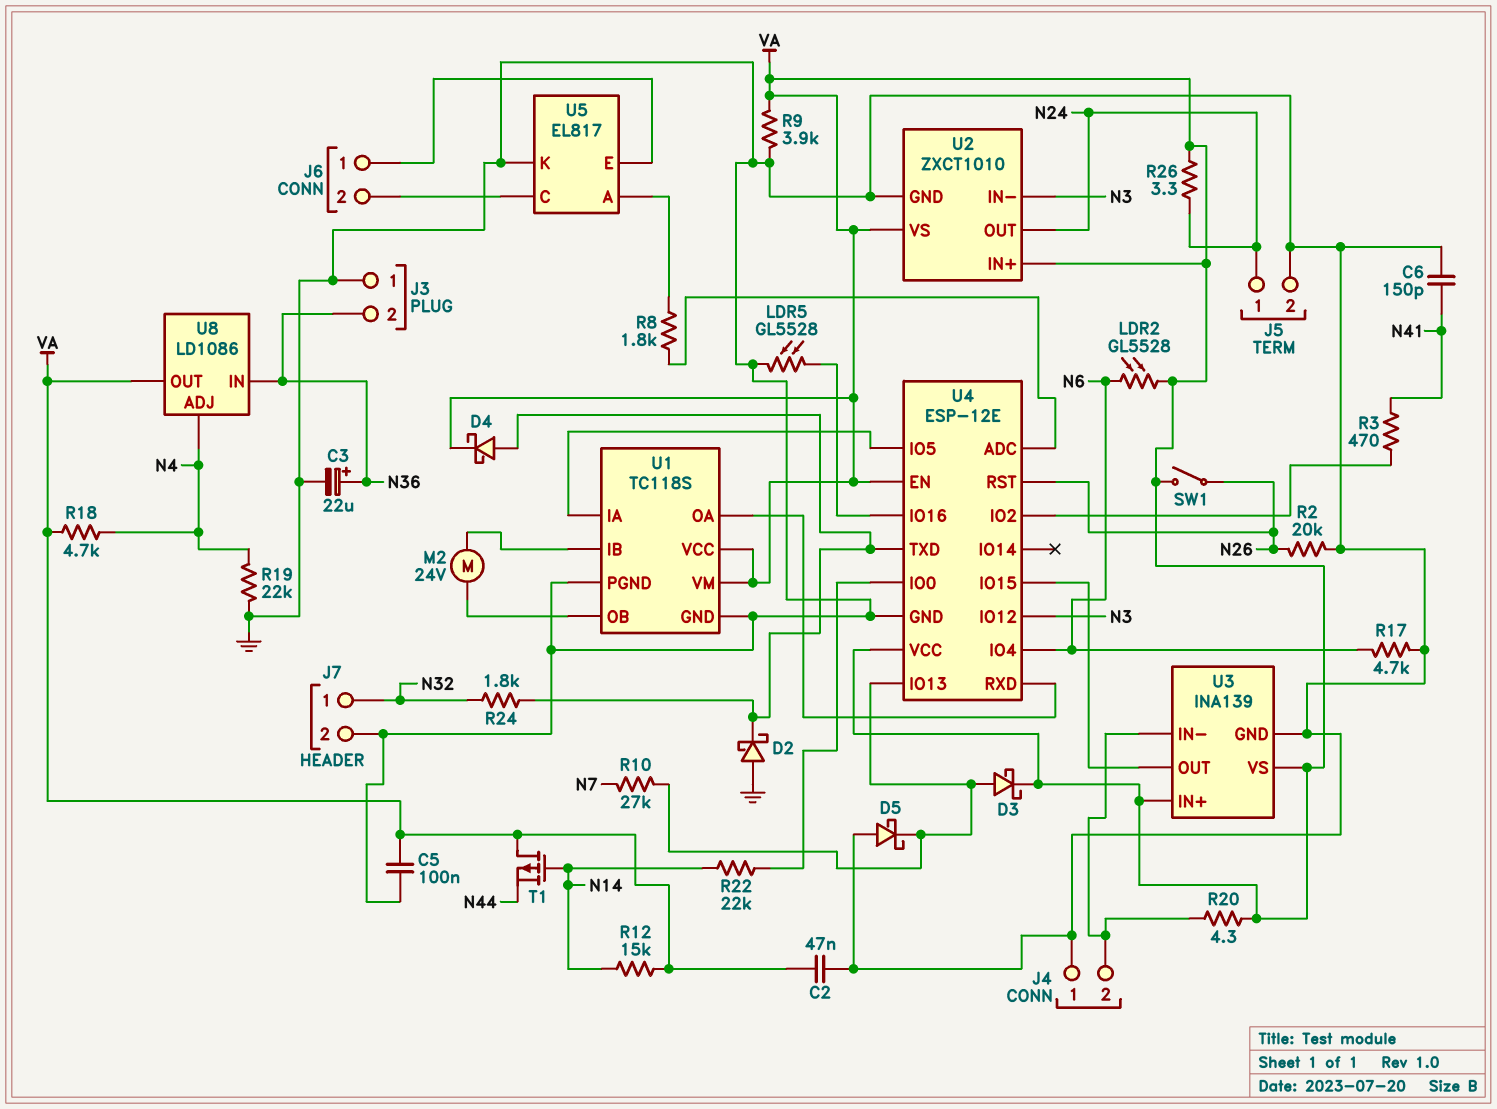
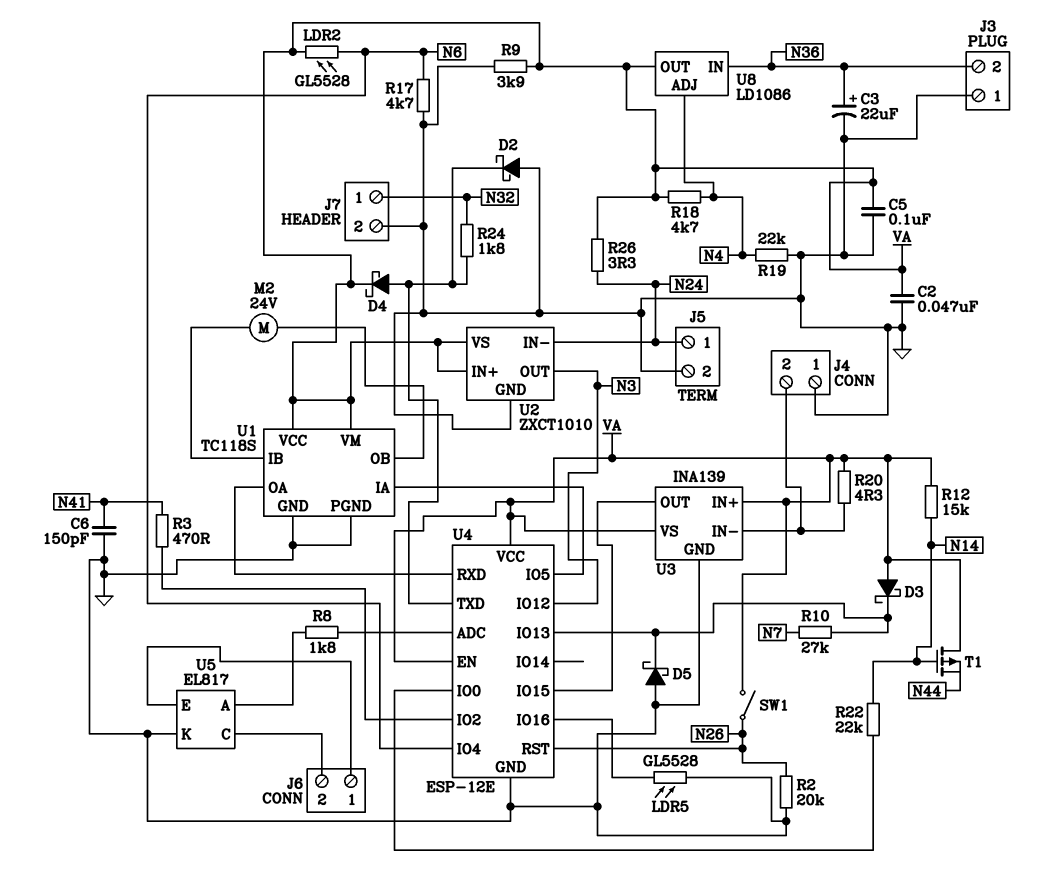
D3: schottky (A U4/IO13, K VA) -> schottky (A VA, K U4/IO13)
U2 pin IN-: N3 -> N24
U2 pin OUT: N24 -> N3

